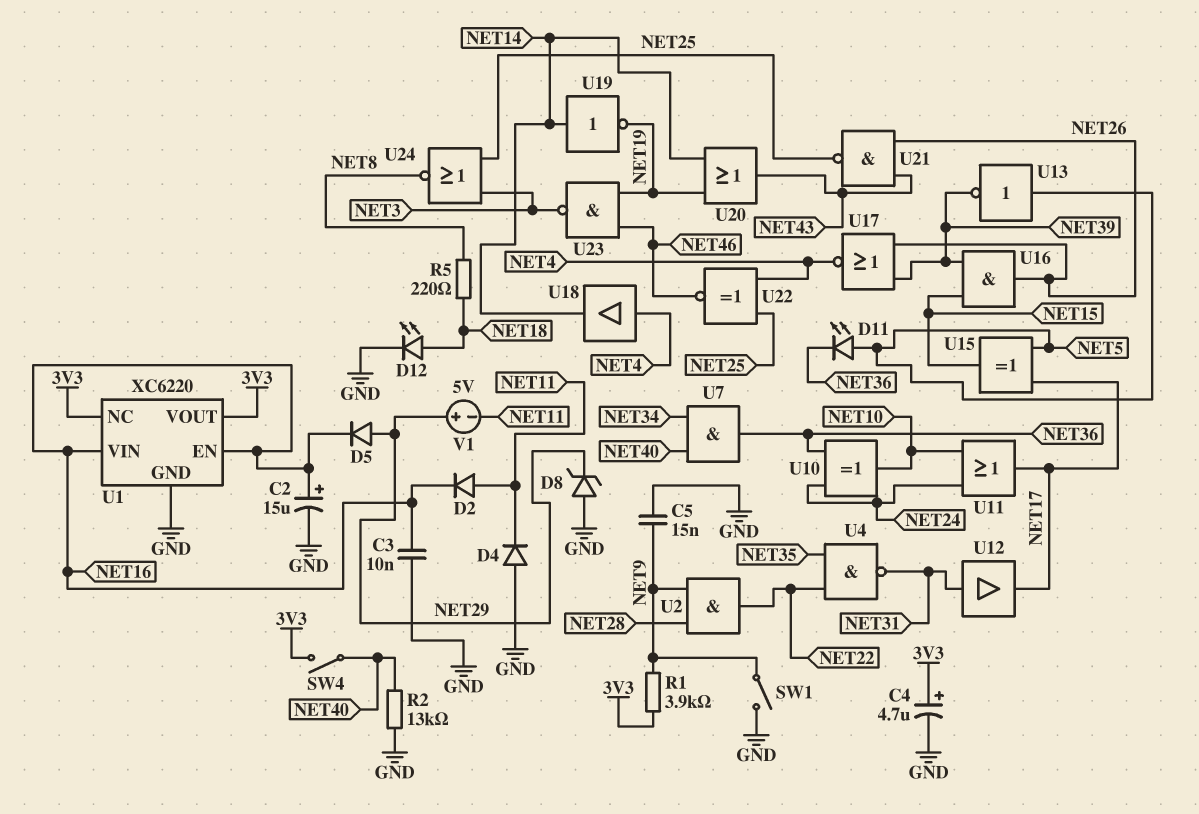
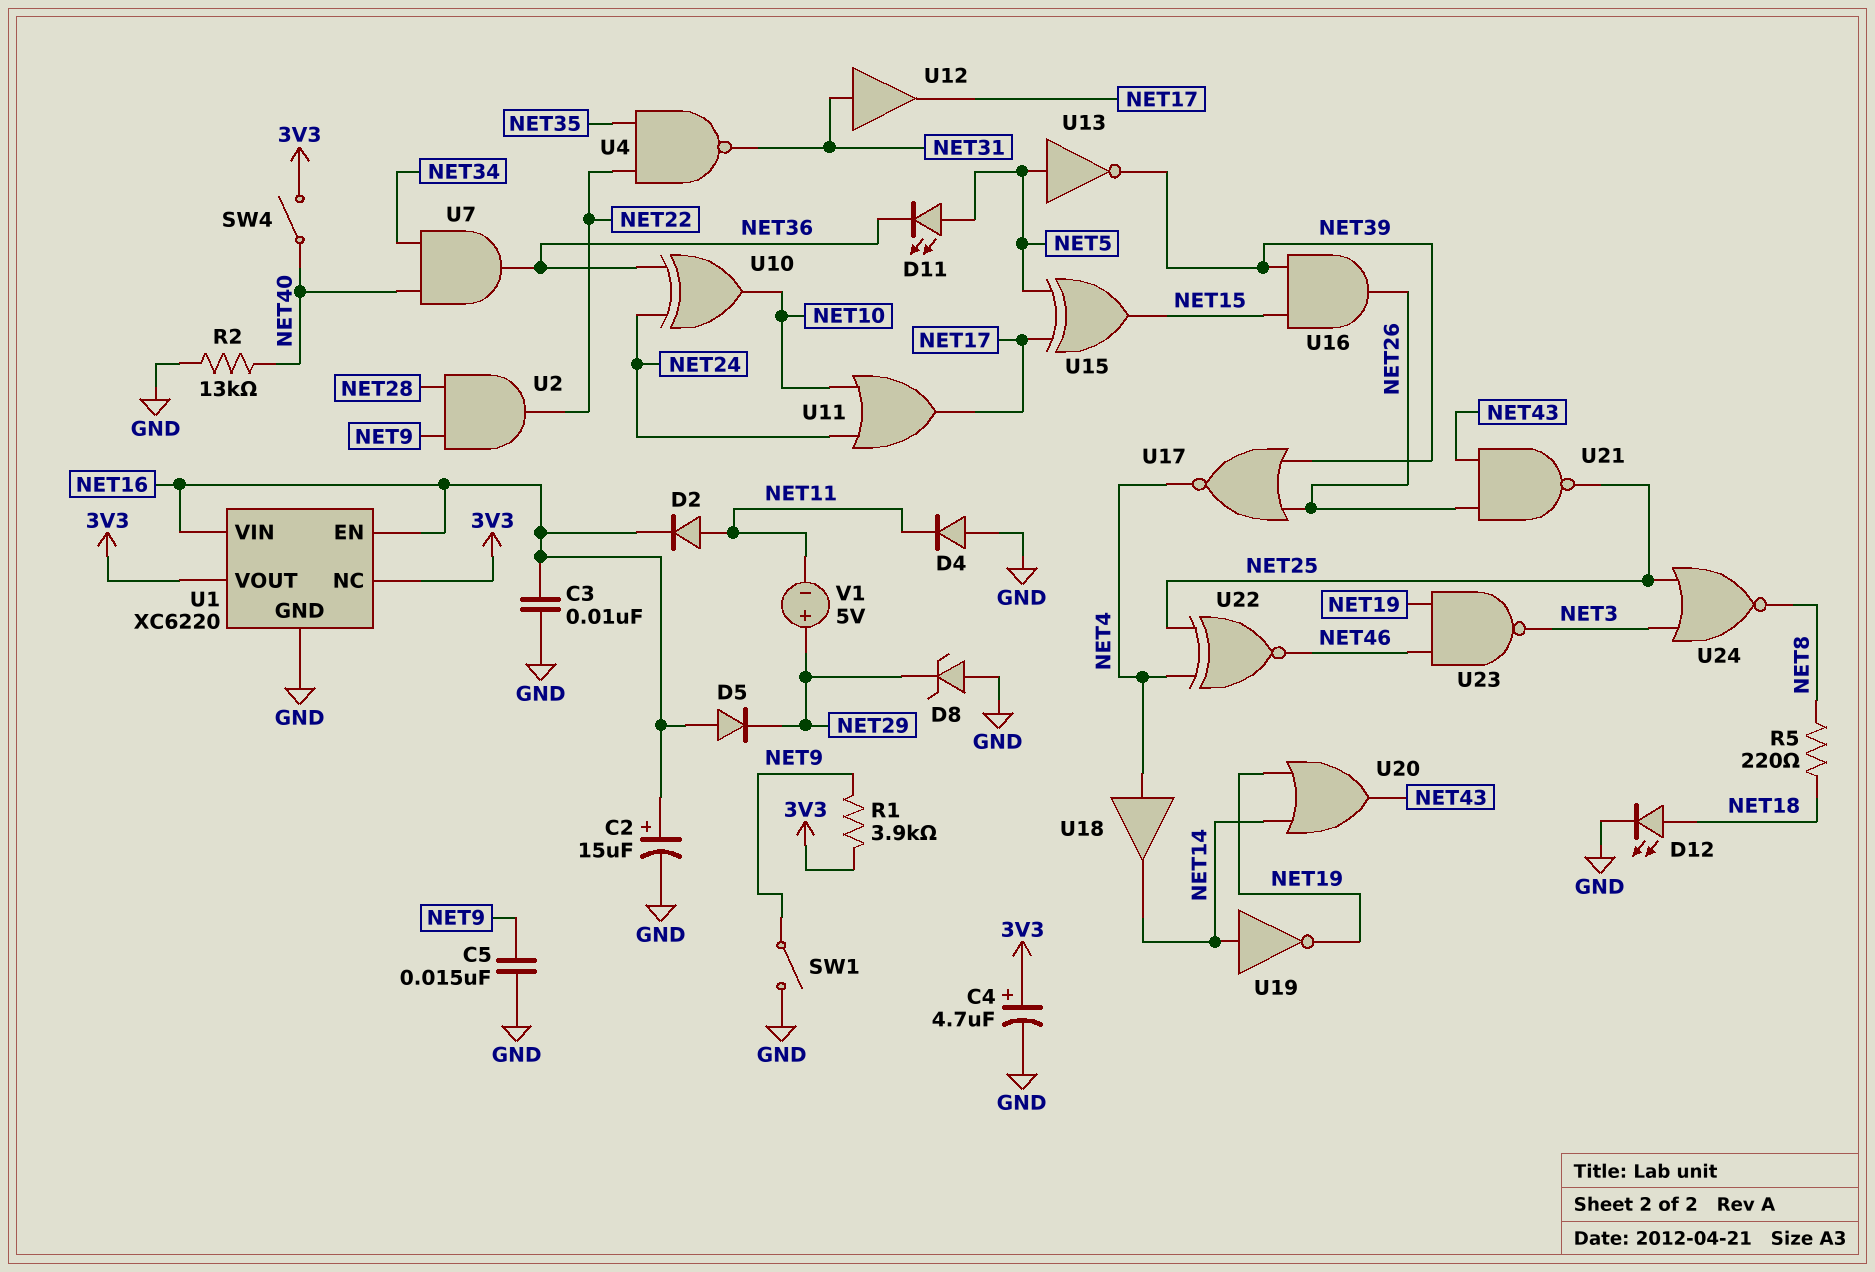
D5: diode (A NET29, K NET16) -> diode (A NET16, K NET29)

